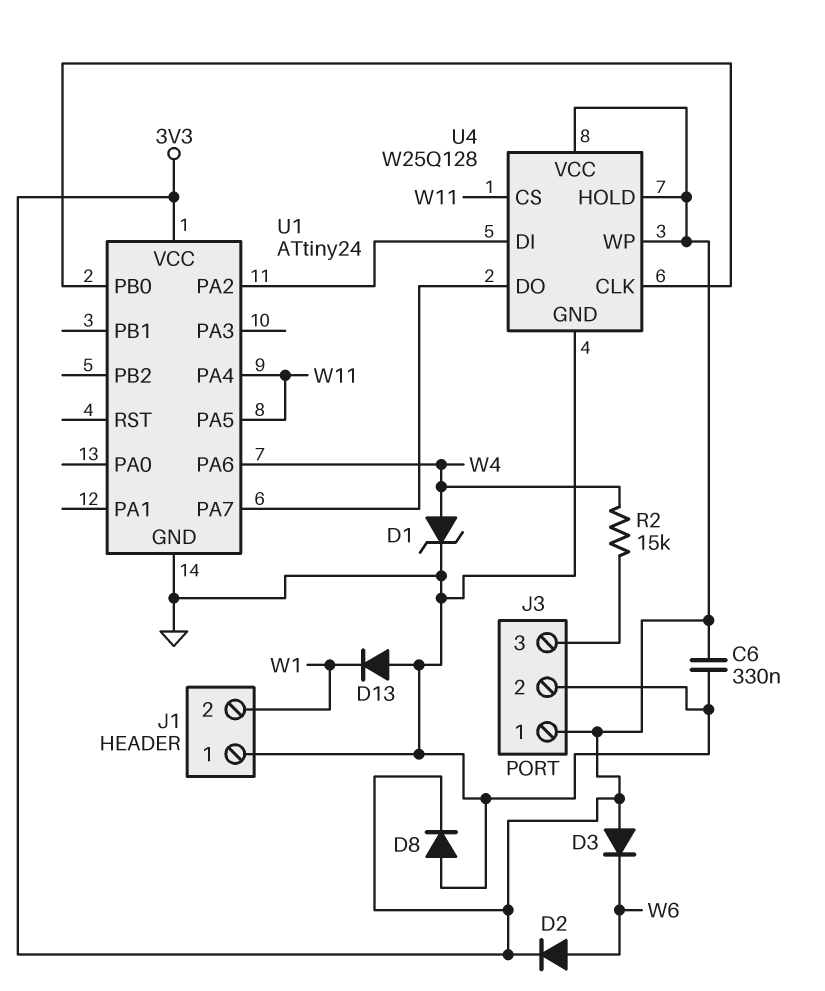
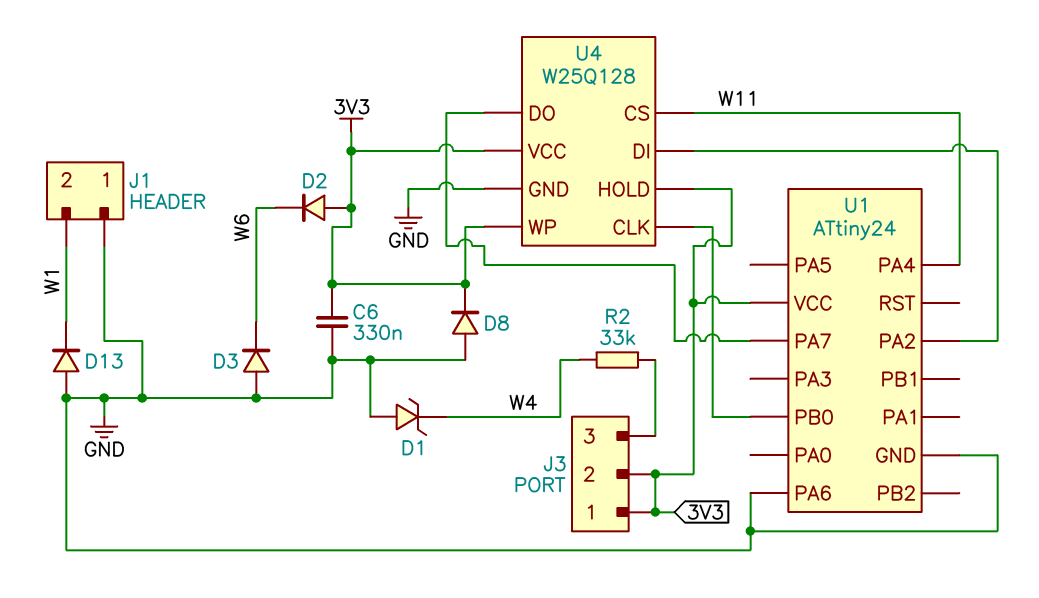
D1: zener (A W4, K GND) -> zener (A GND, K W4)
D2: diode (A W6, K 3V3) -> diode (A 3V3, K W6)
D3: diode (A 3V3, K W6) -> diode (A GND, K W6)
J3 pin 2: GND -> 3V3
R2: 15k (J3/3, W4) -> 33k (J3/3, W4)
U1 pin PA5: W11 -> none
U1 pin PA6: W4 -> GND

